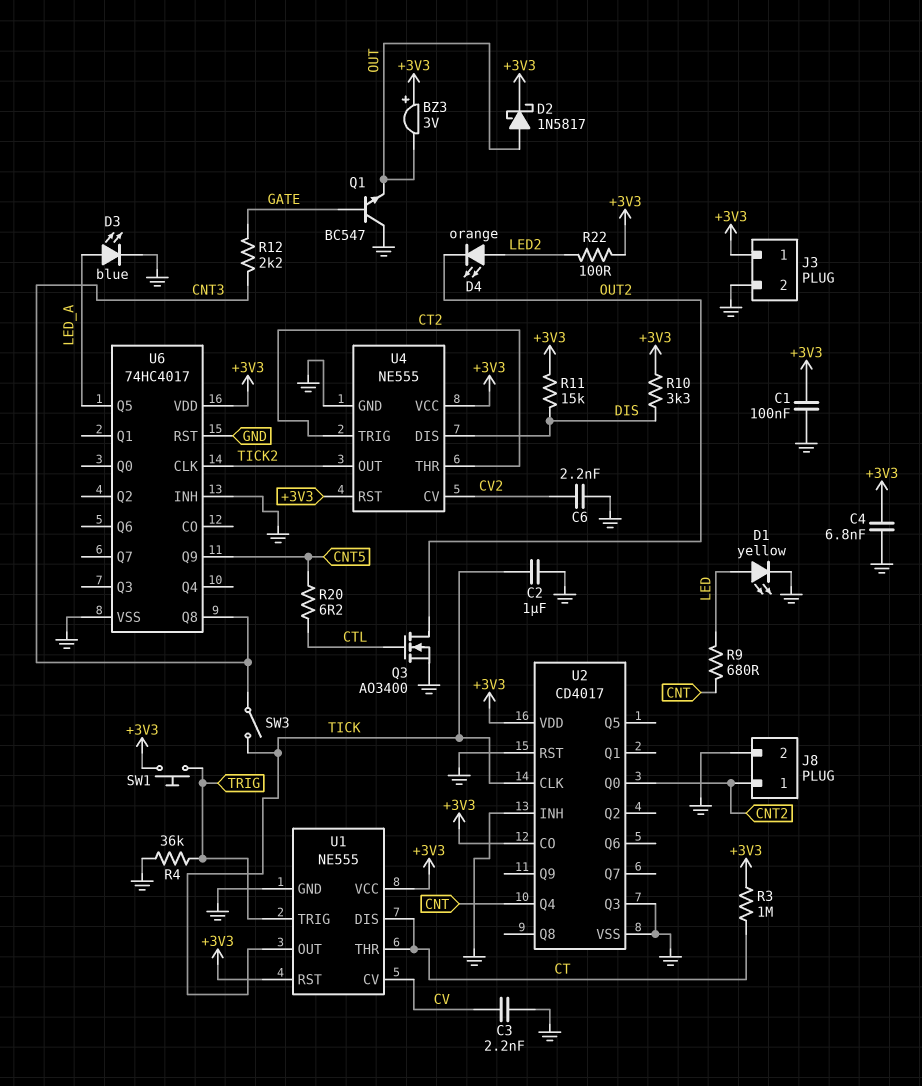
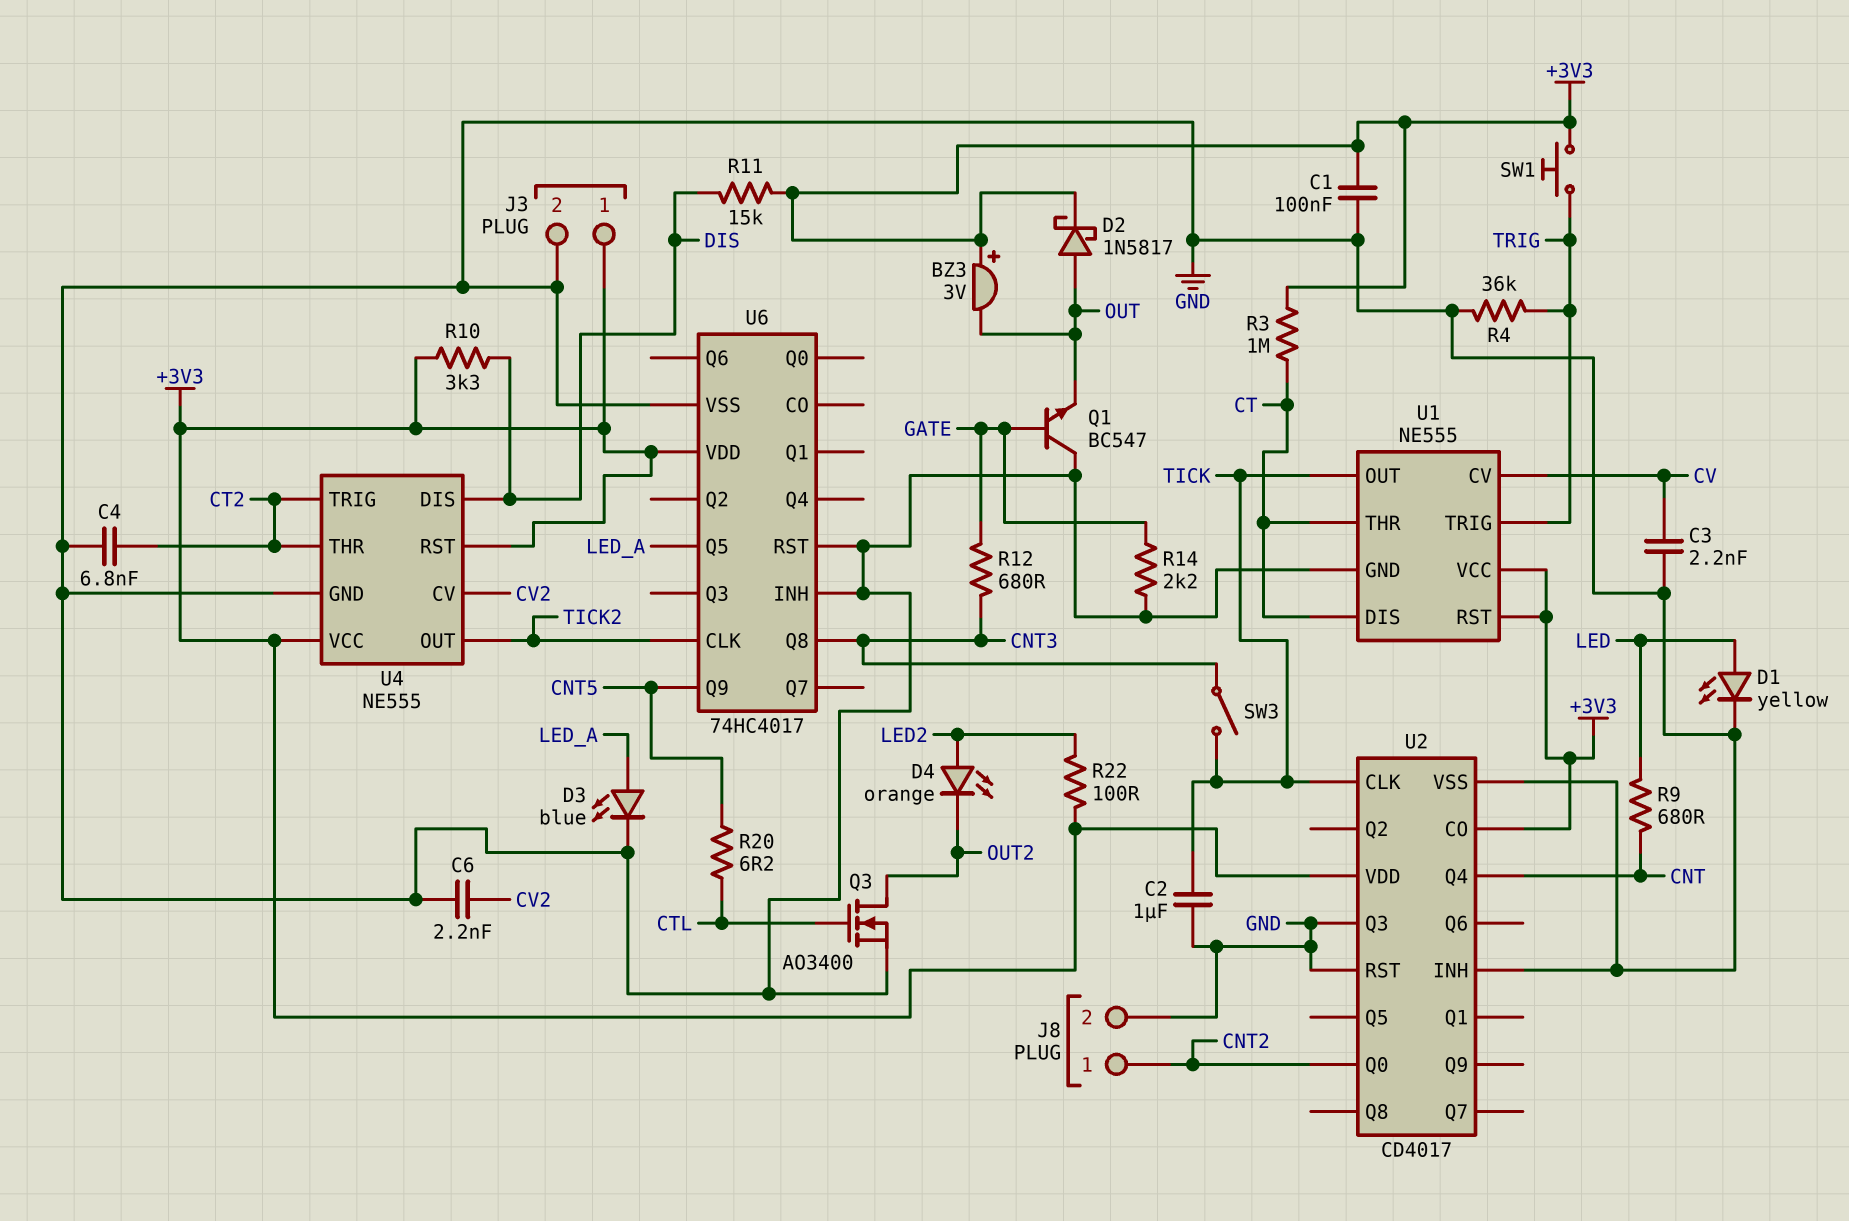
C4: 6.8nF (+3V3, GND) -> 6.8nF (CT2, GND)
R12: 2.2k (CNT3, GATE) -> 680 (CNT3, GATE)
R14: none -> 2.2k (GATE, GND)

